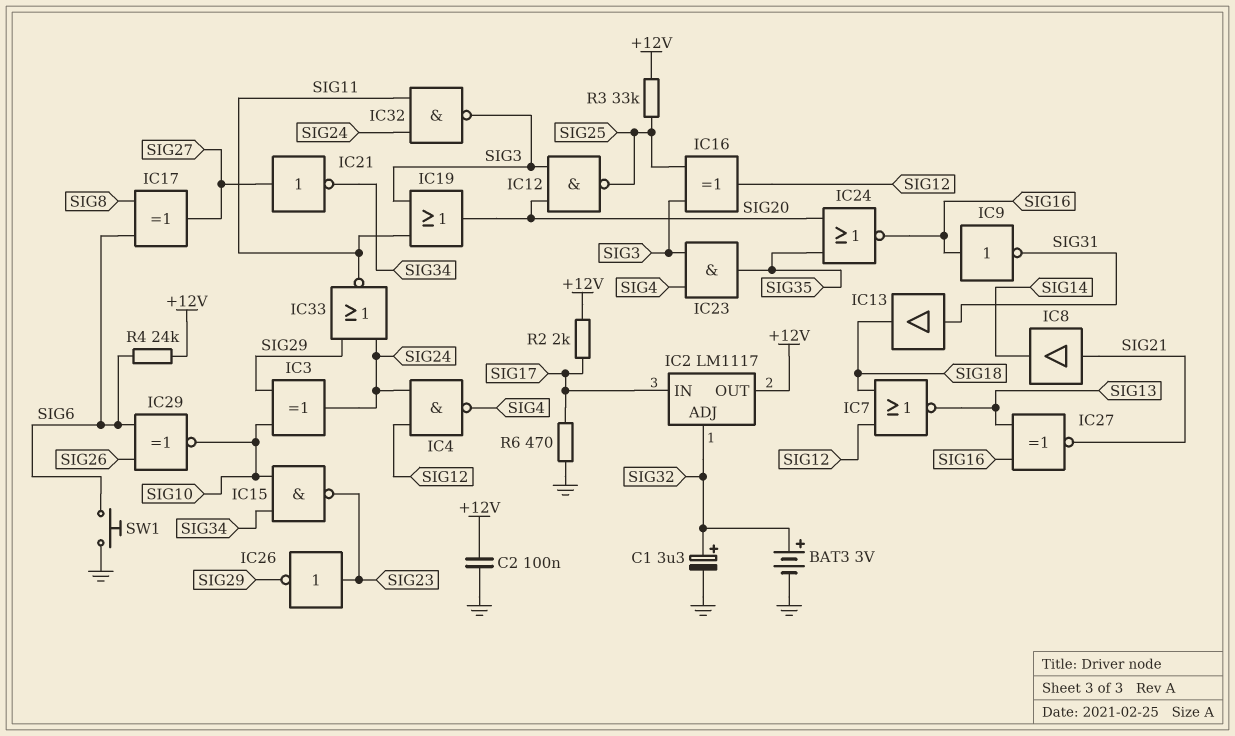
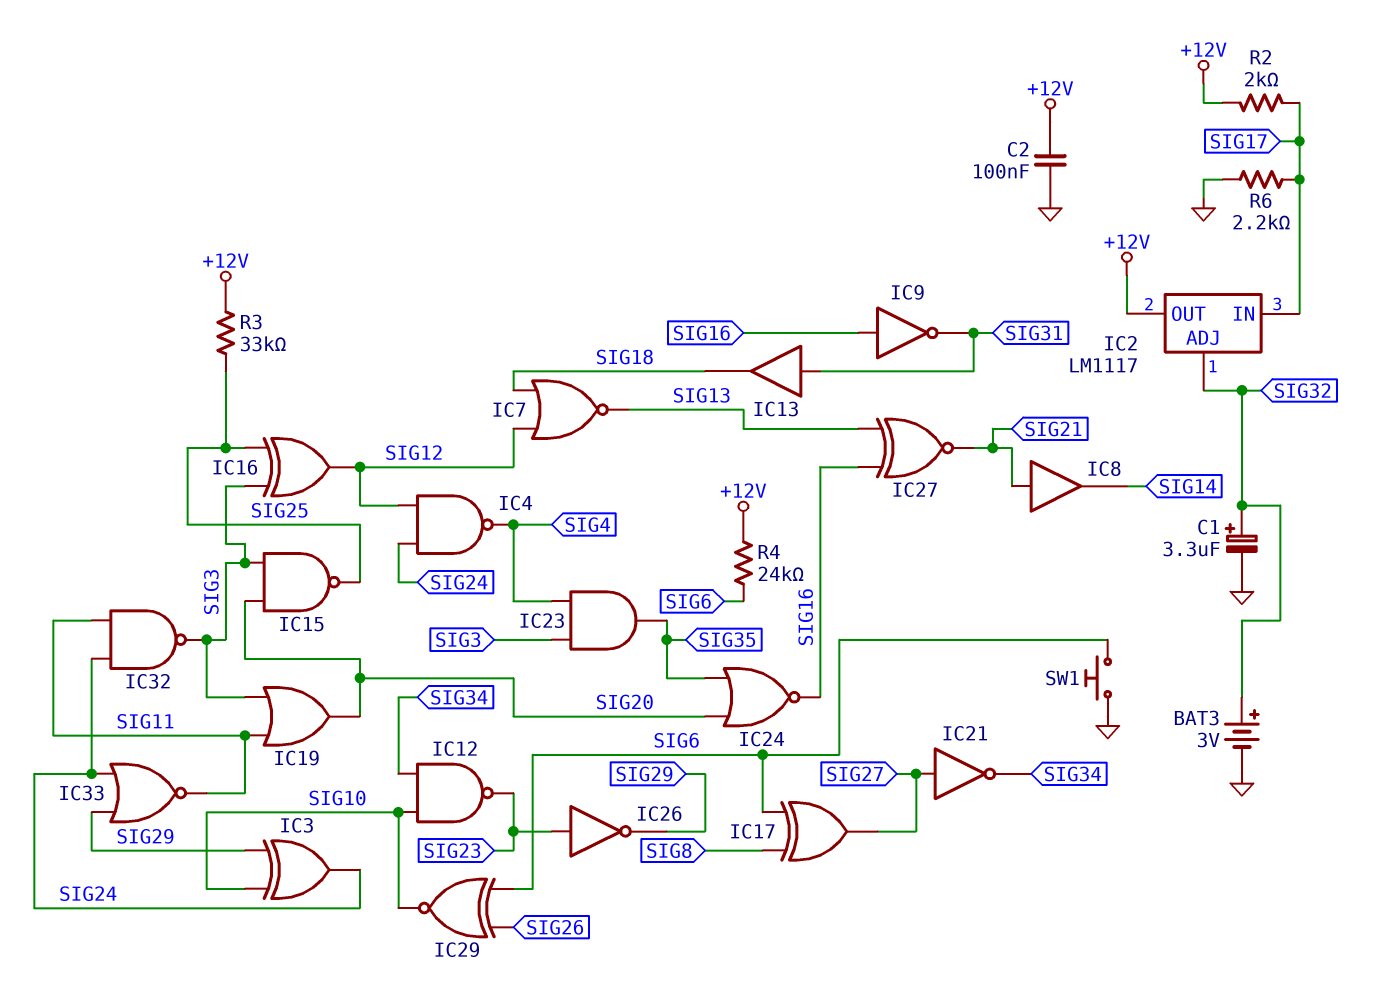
IC12: NAND (in SIG3, in SIG20, out SIG25) -> NAND (in SIG10, in SIG34, out SIG23)
IC15: NAND (in SIG10, in SIG34, out SIG23) -> NAND (in SIG3, in SIG20, out SIG25)
R6: 470 (GND, SIG17) -> 2.2k (GND, SIG17)

